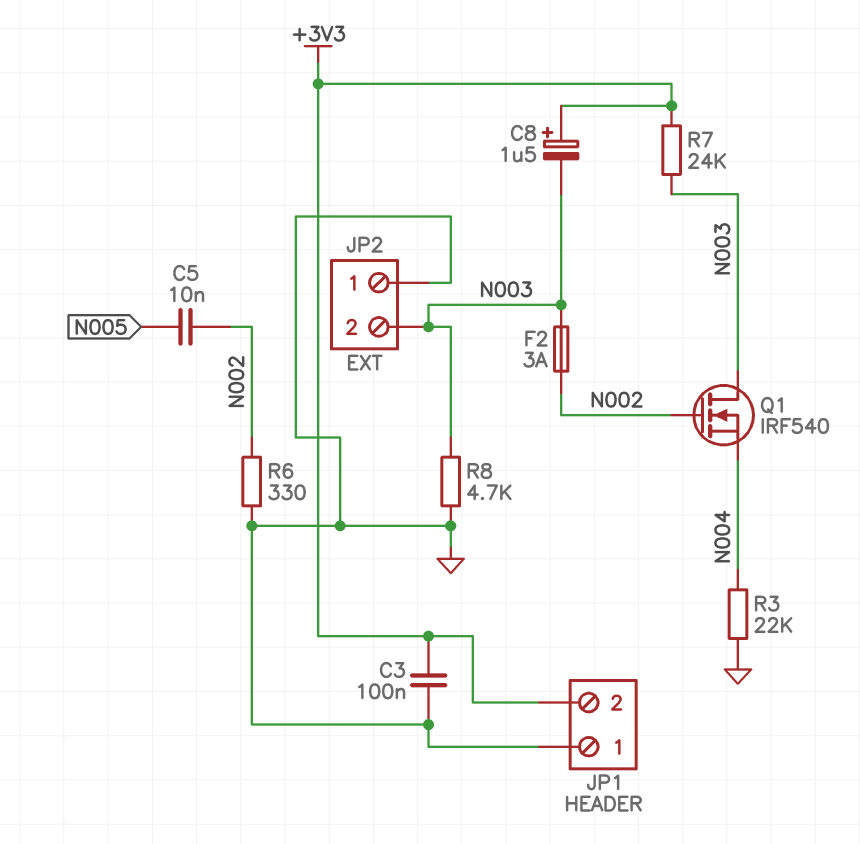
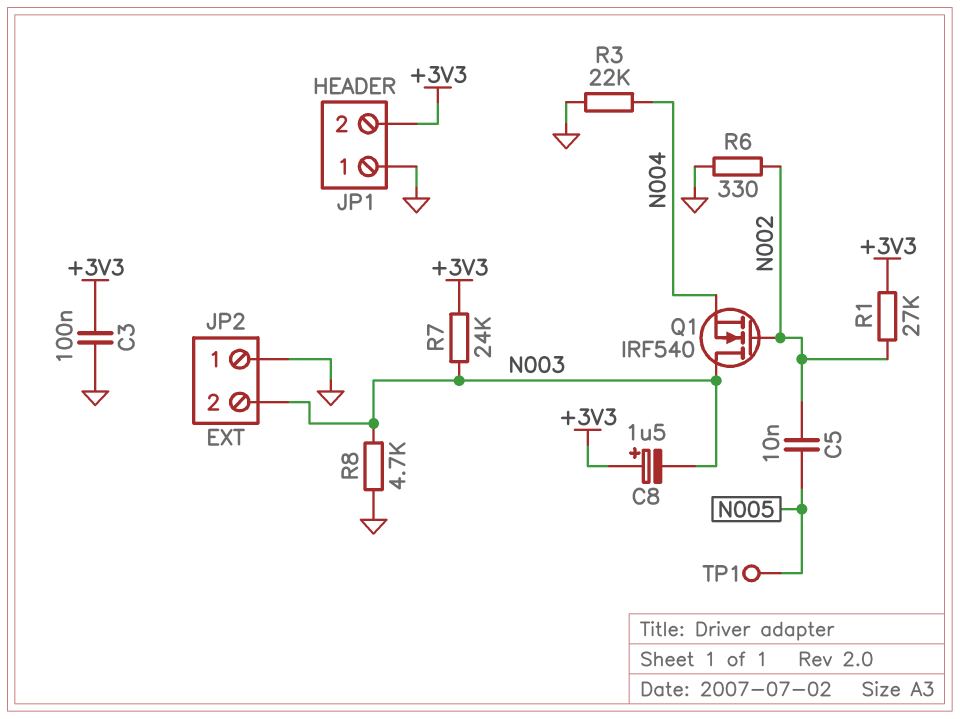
F2: 3A (N002, N003) -> none
R1: none -> 27k (+3V3, N002)
TP1: none -> test point (N005)

